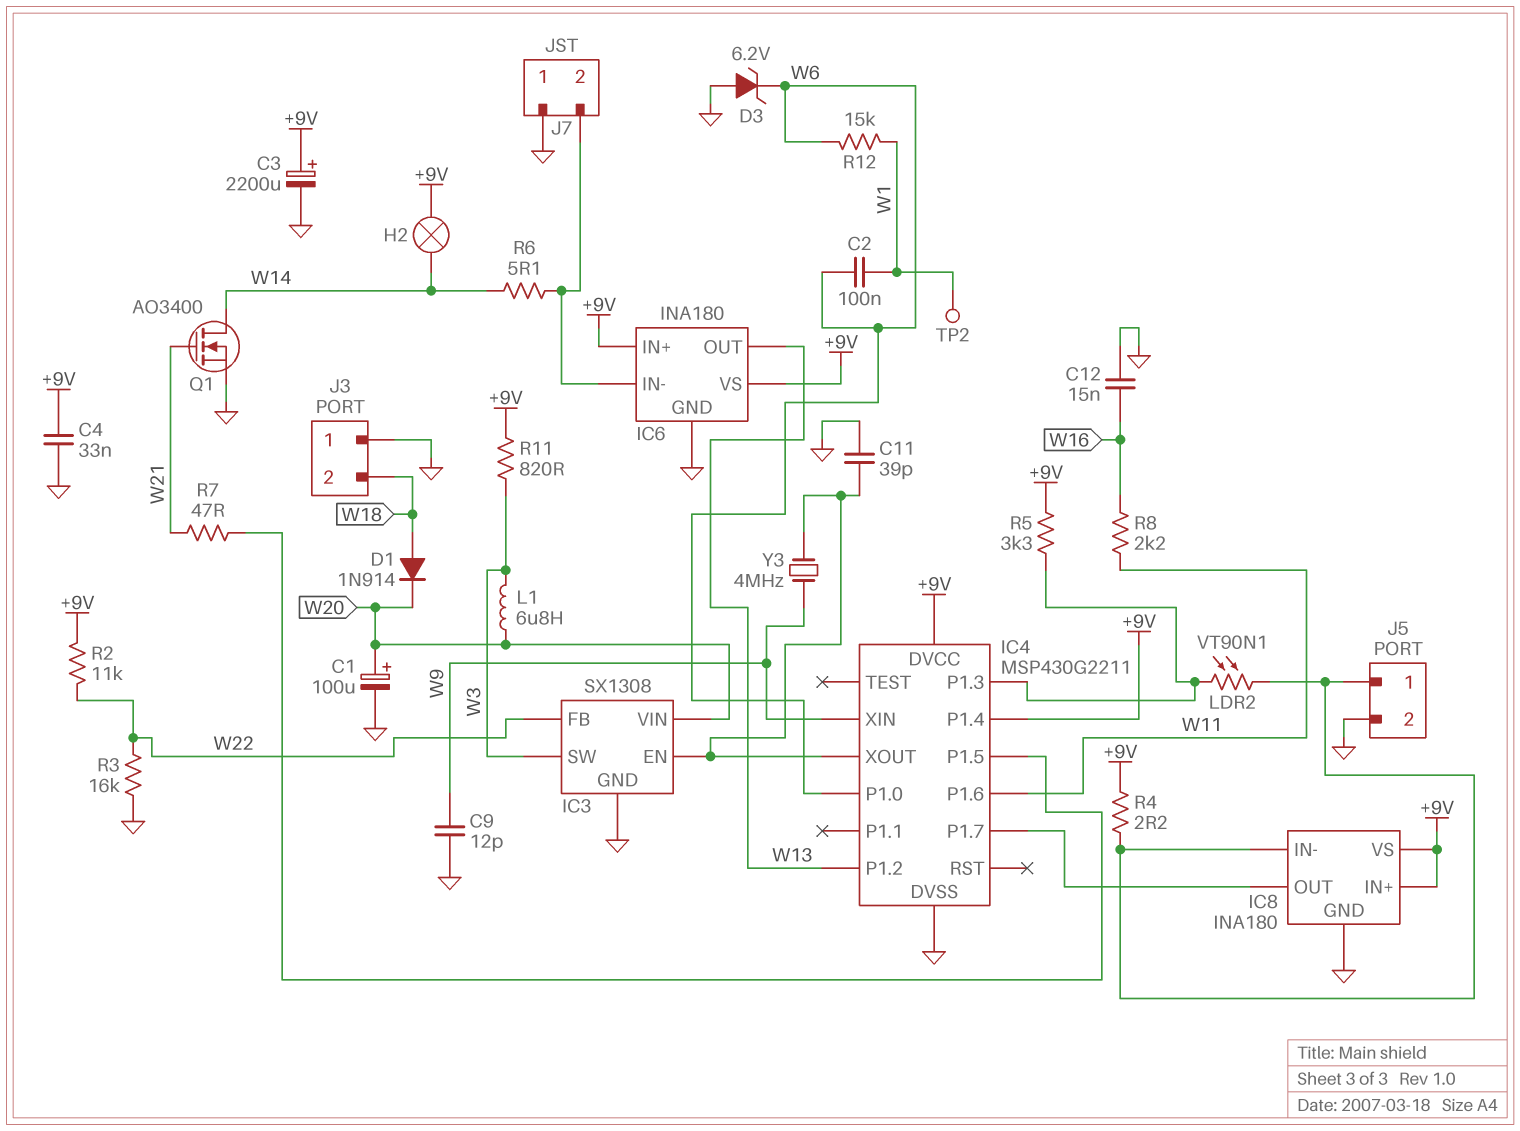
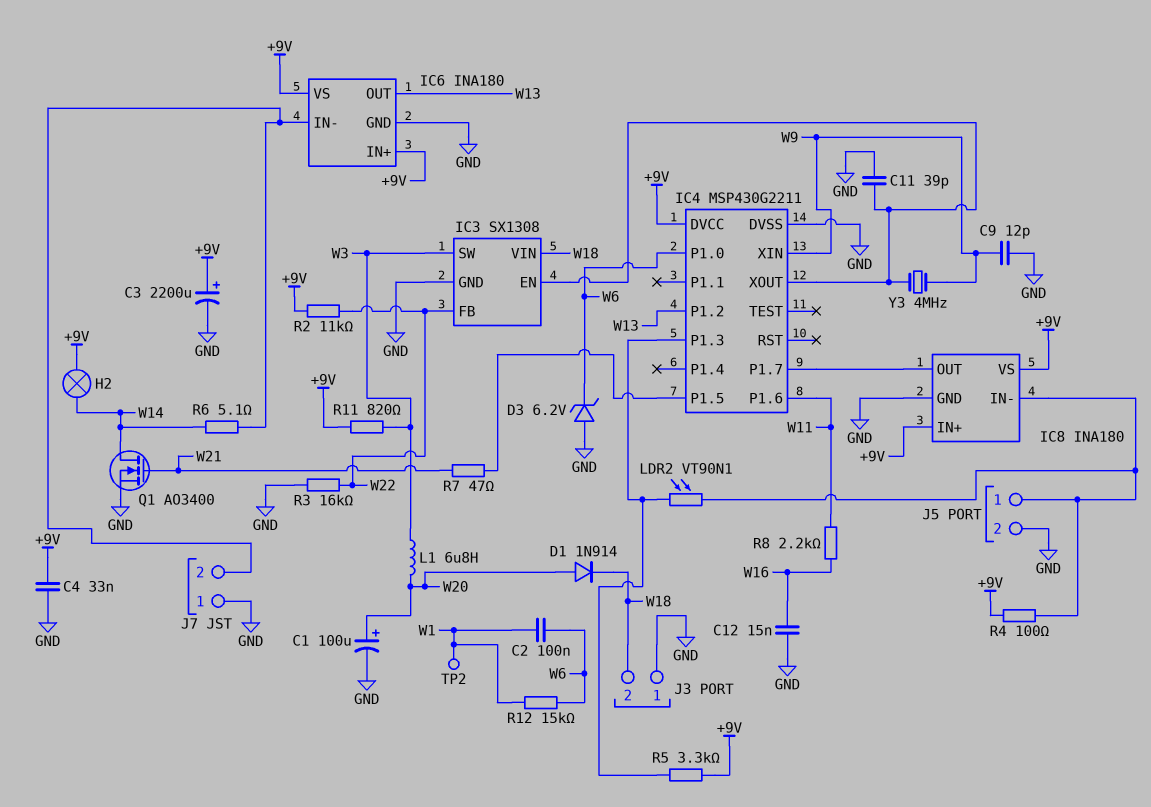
D1: diode 1N914 (A W18, K W20) -> diode 1N914 (A W20, K W18)
IC3 pin VIN: W20 -> W18
IC4 pin P1.4: +9V -> none
R4: 2.2 (+9V, IC8/IN-) -> 100 (+9V, IC8/IN-)

